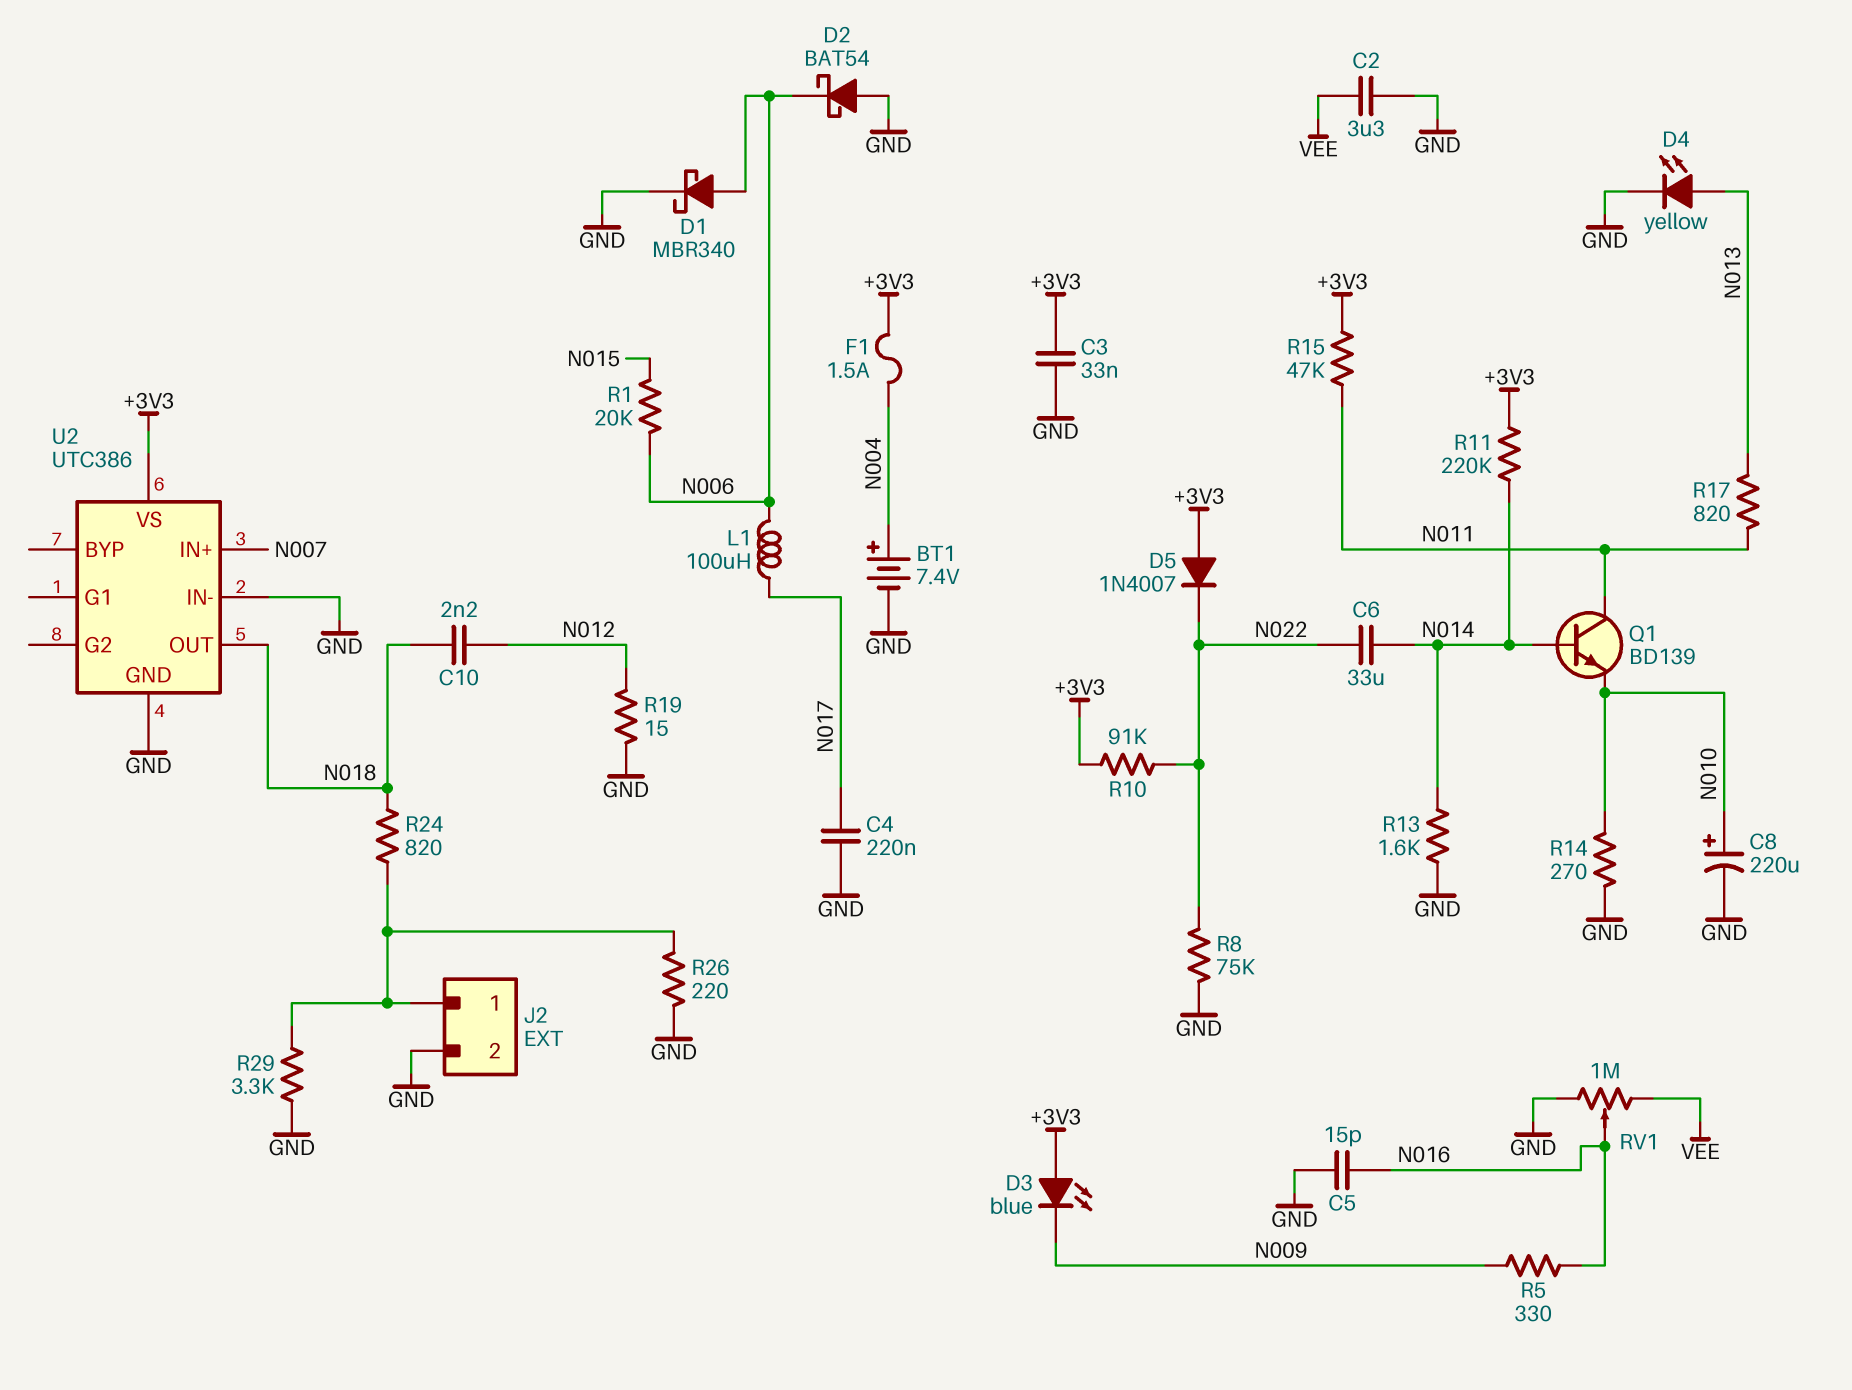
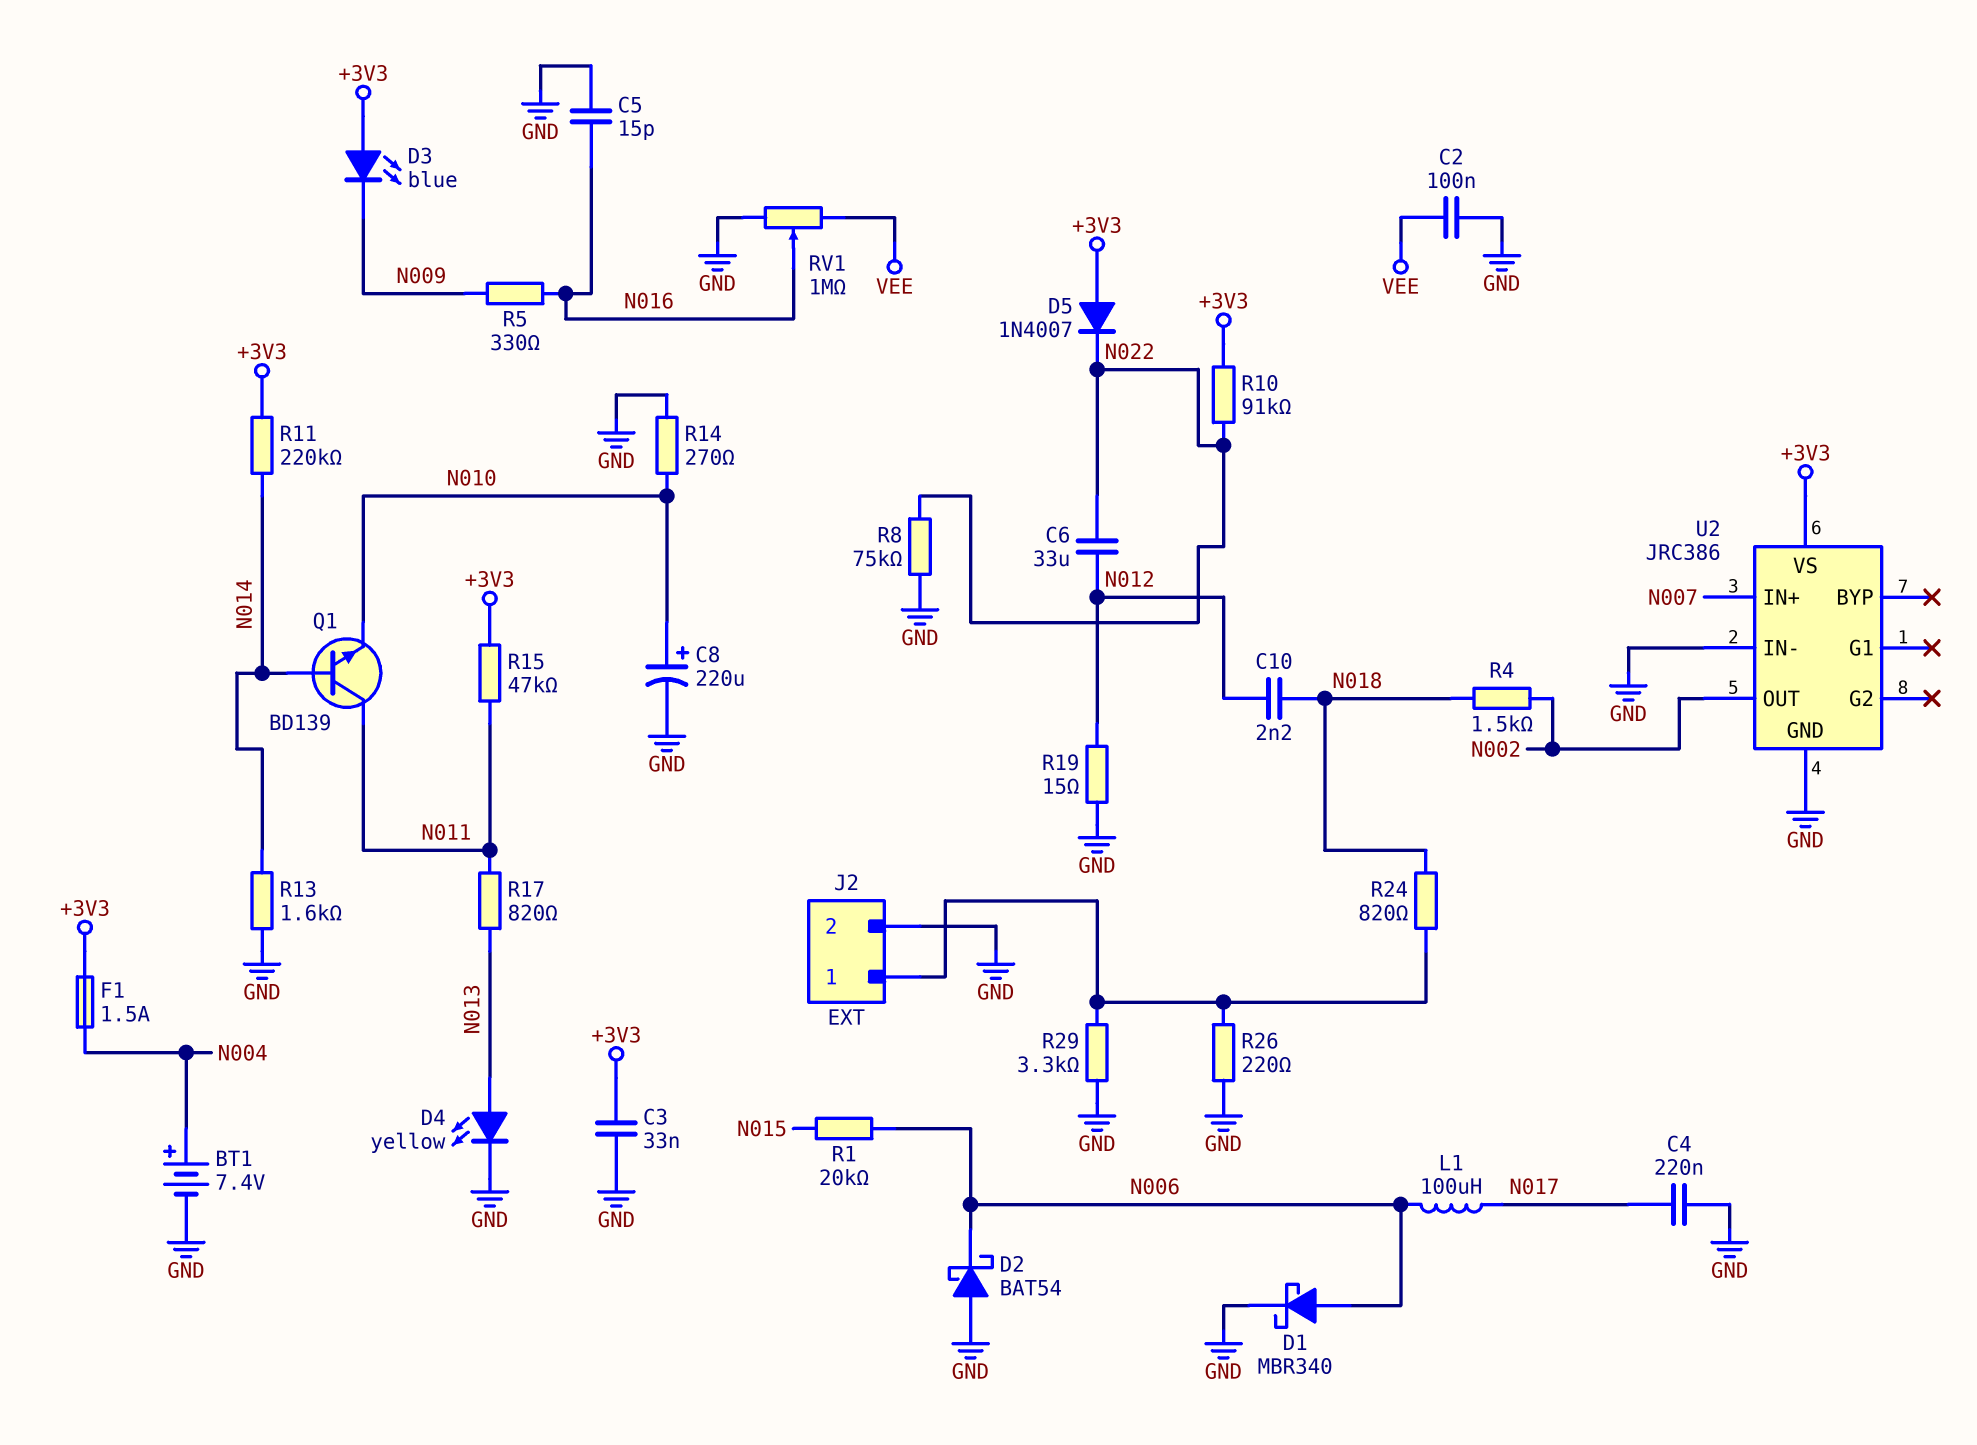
C2: 3.3uF (GND, VEE) -> 100nF (GND, VEE)
C6: 33uF (N014, N022) -> 33uF (N012, N022)
R4: none -> 1.5k (N002, N018)
U2: UTC386 -> JRC386
U2 pin OUT: N018 -> N002

